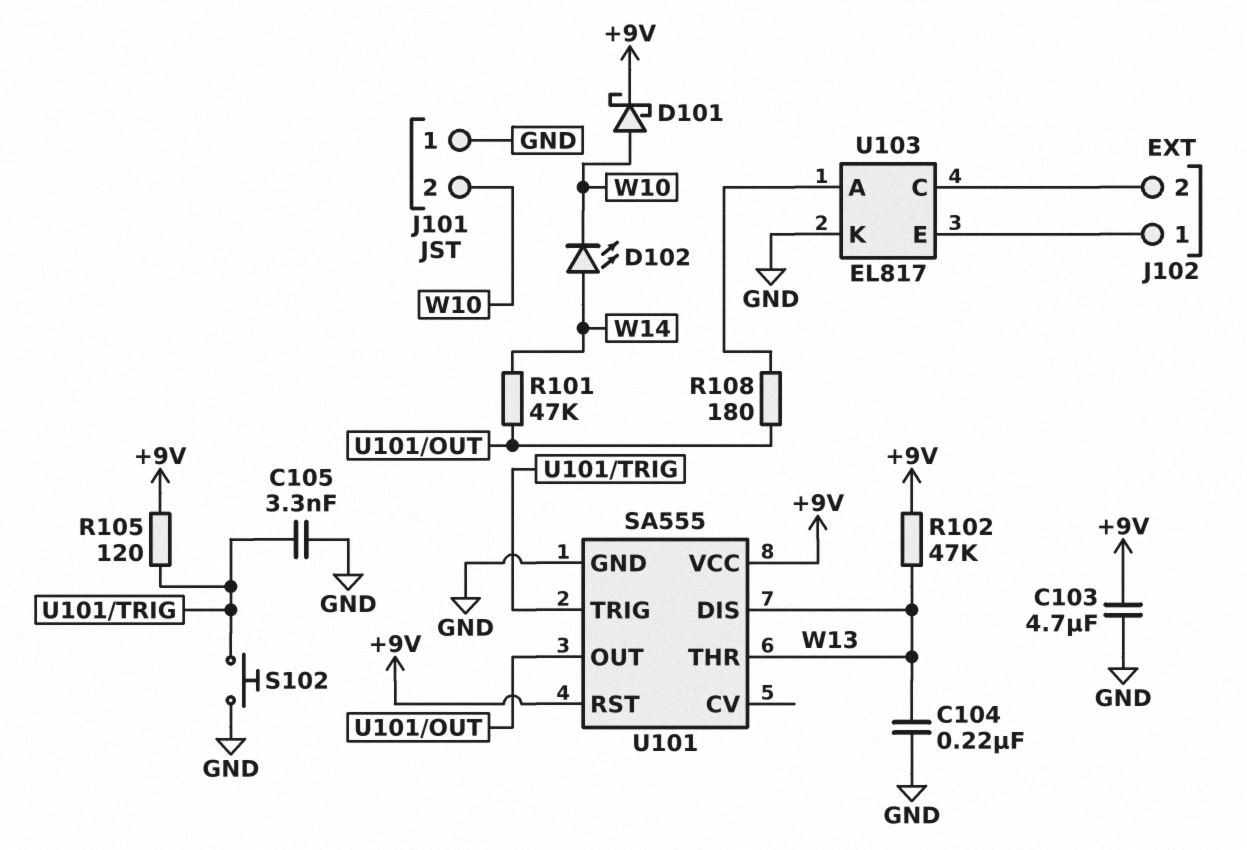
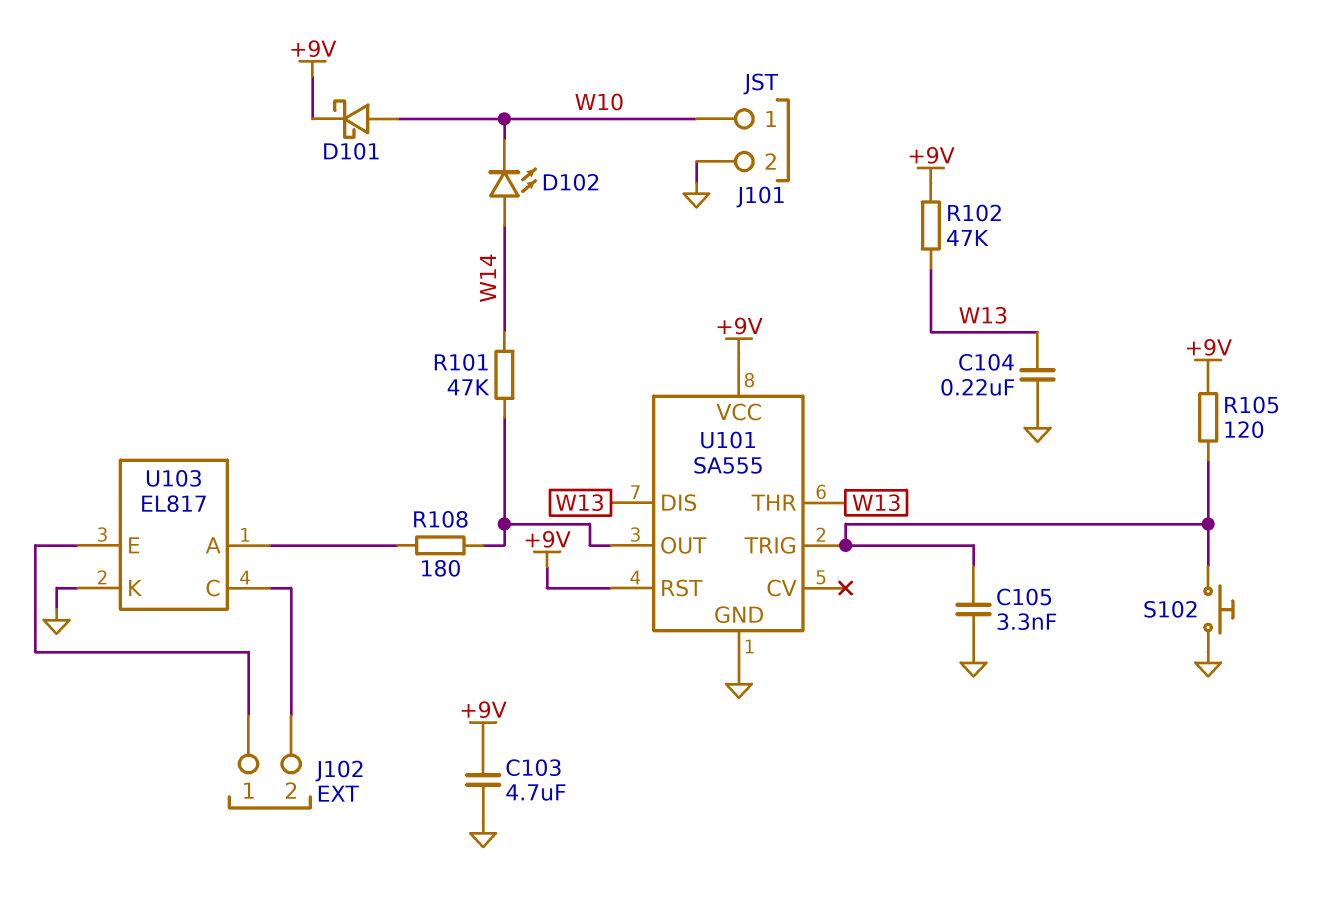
J101 pin 1: GND -> W10
J101 pin 2: W10 -> GND

